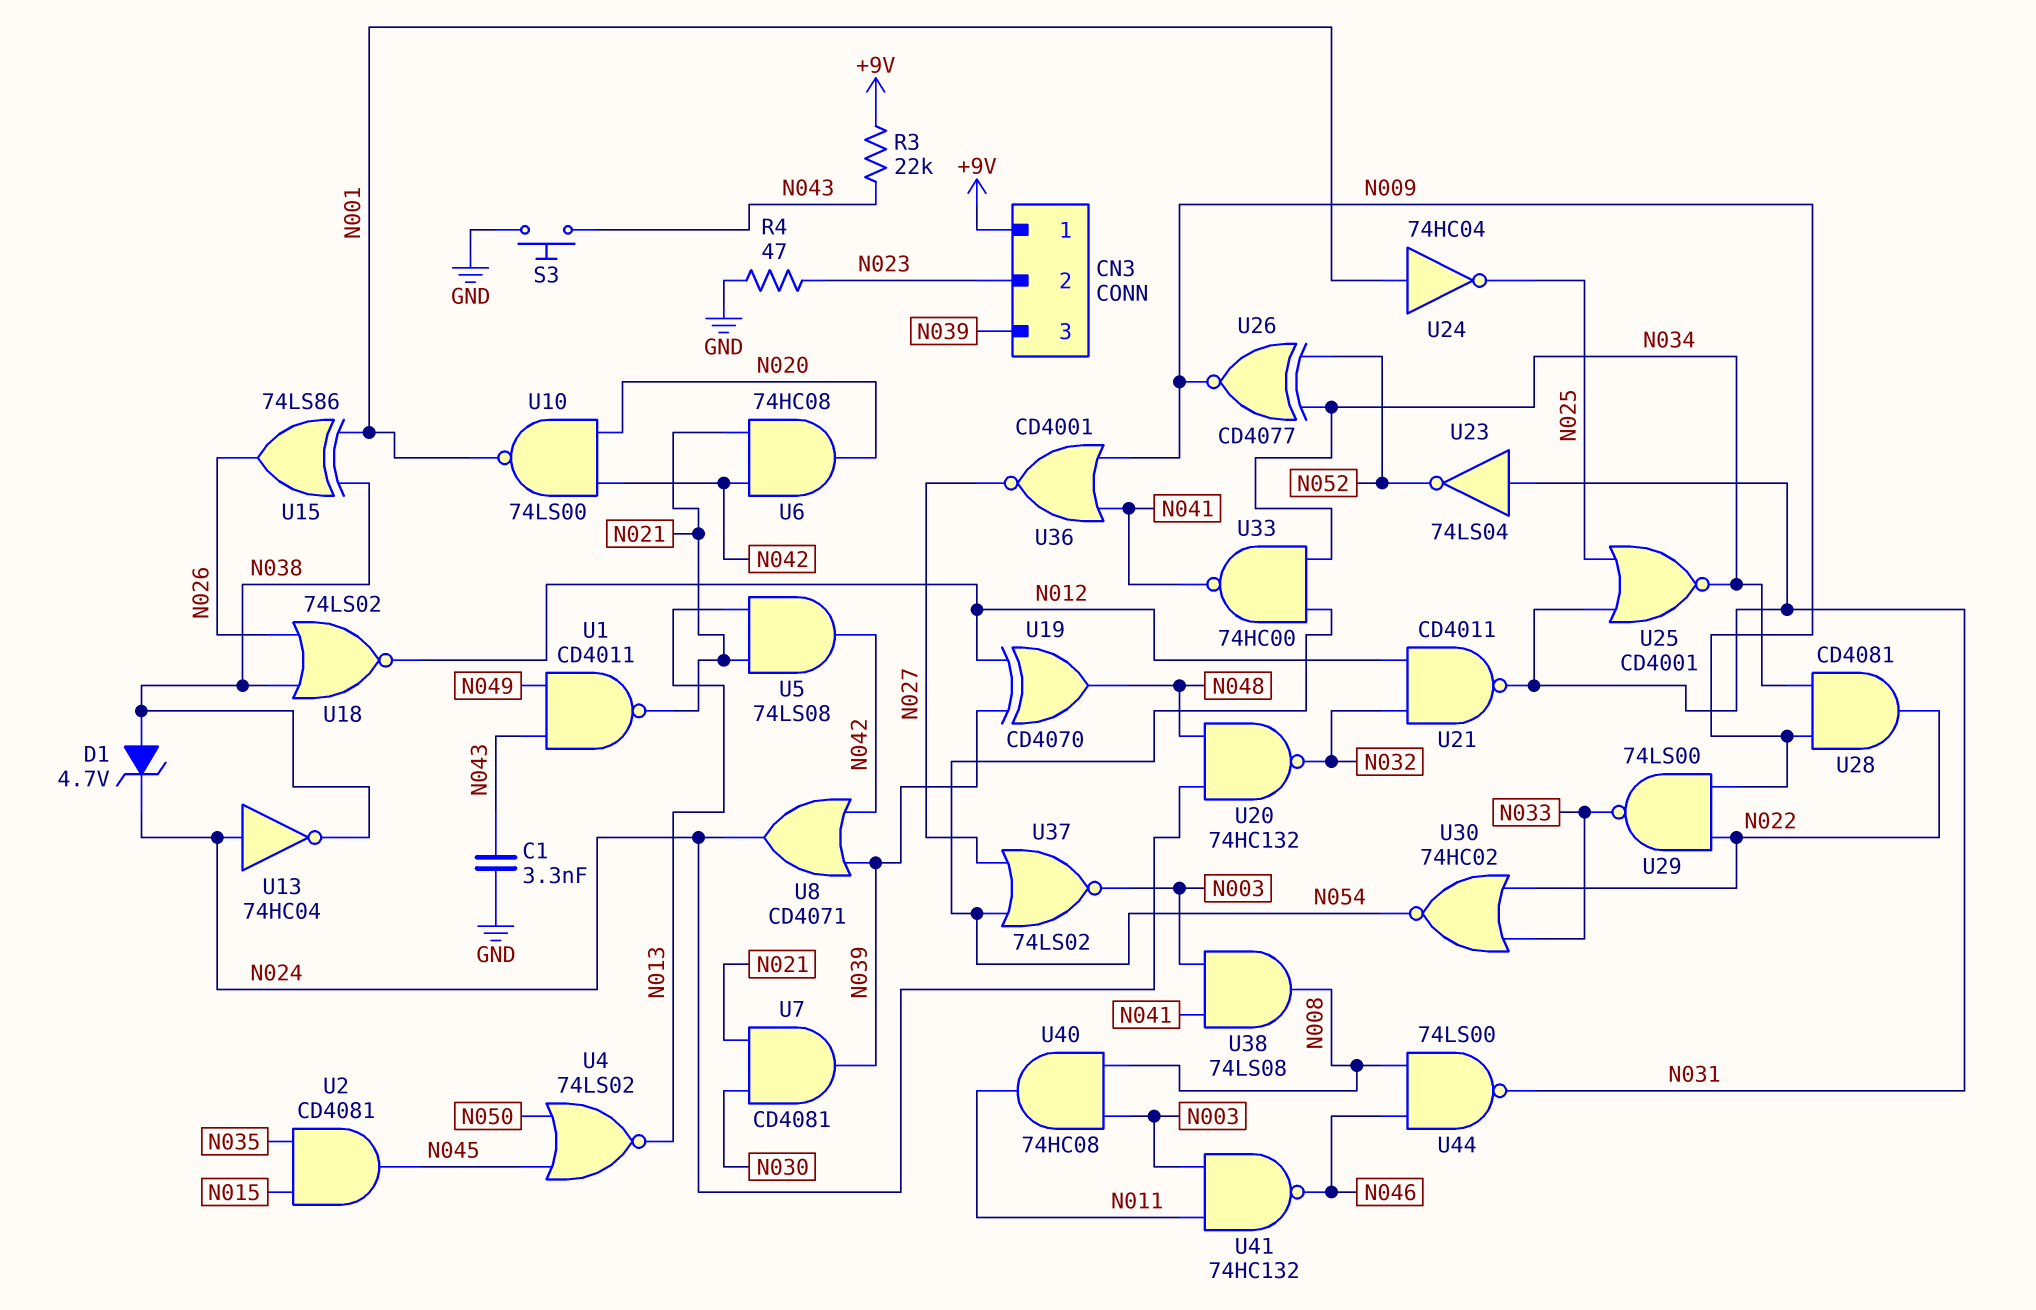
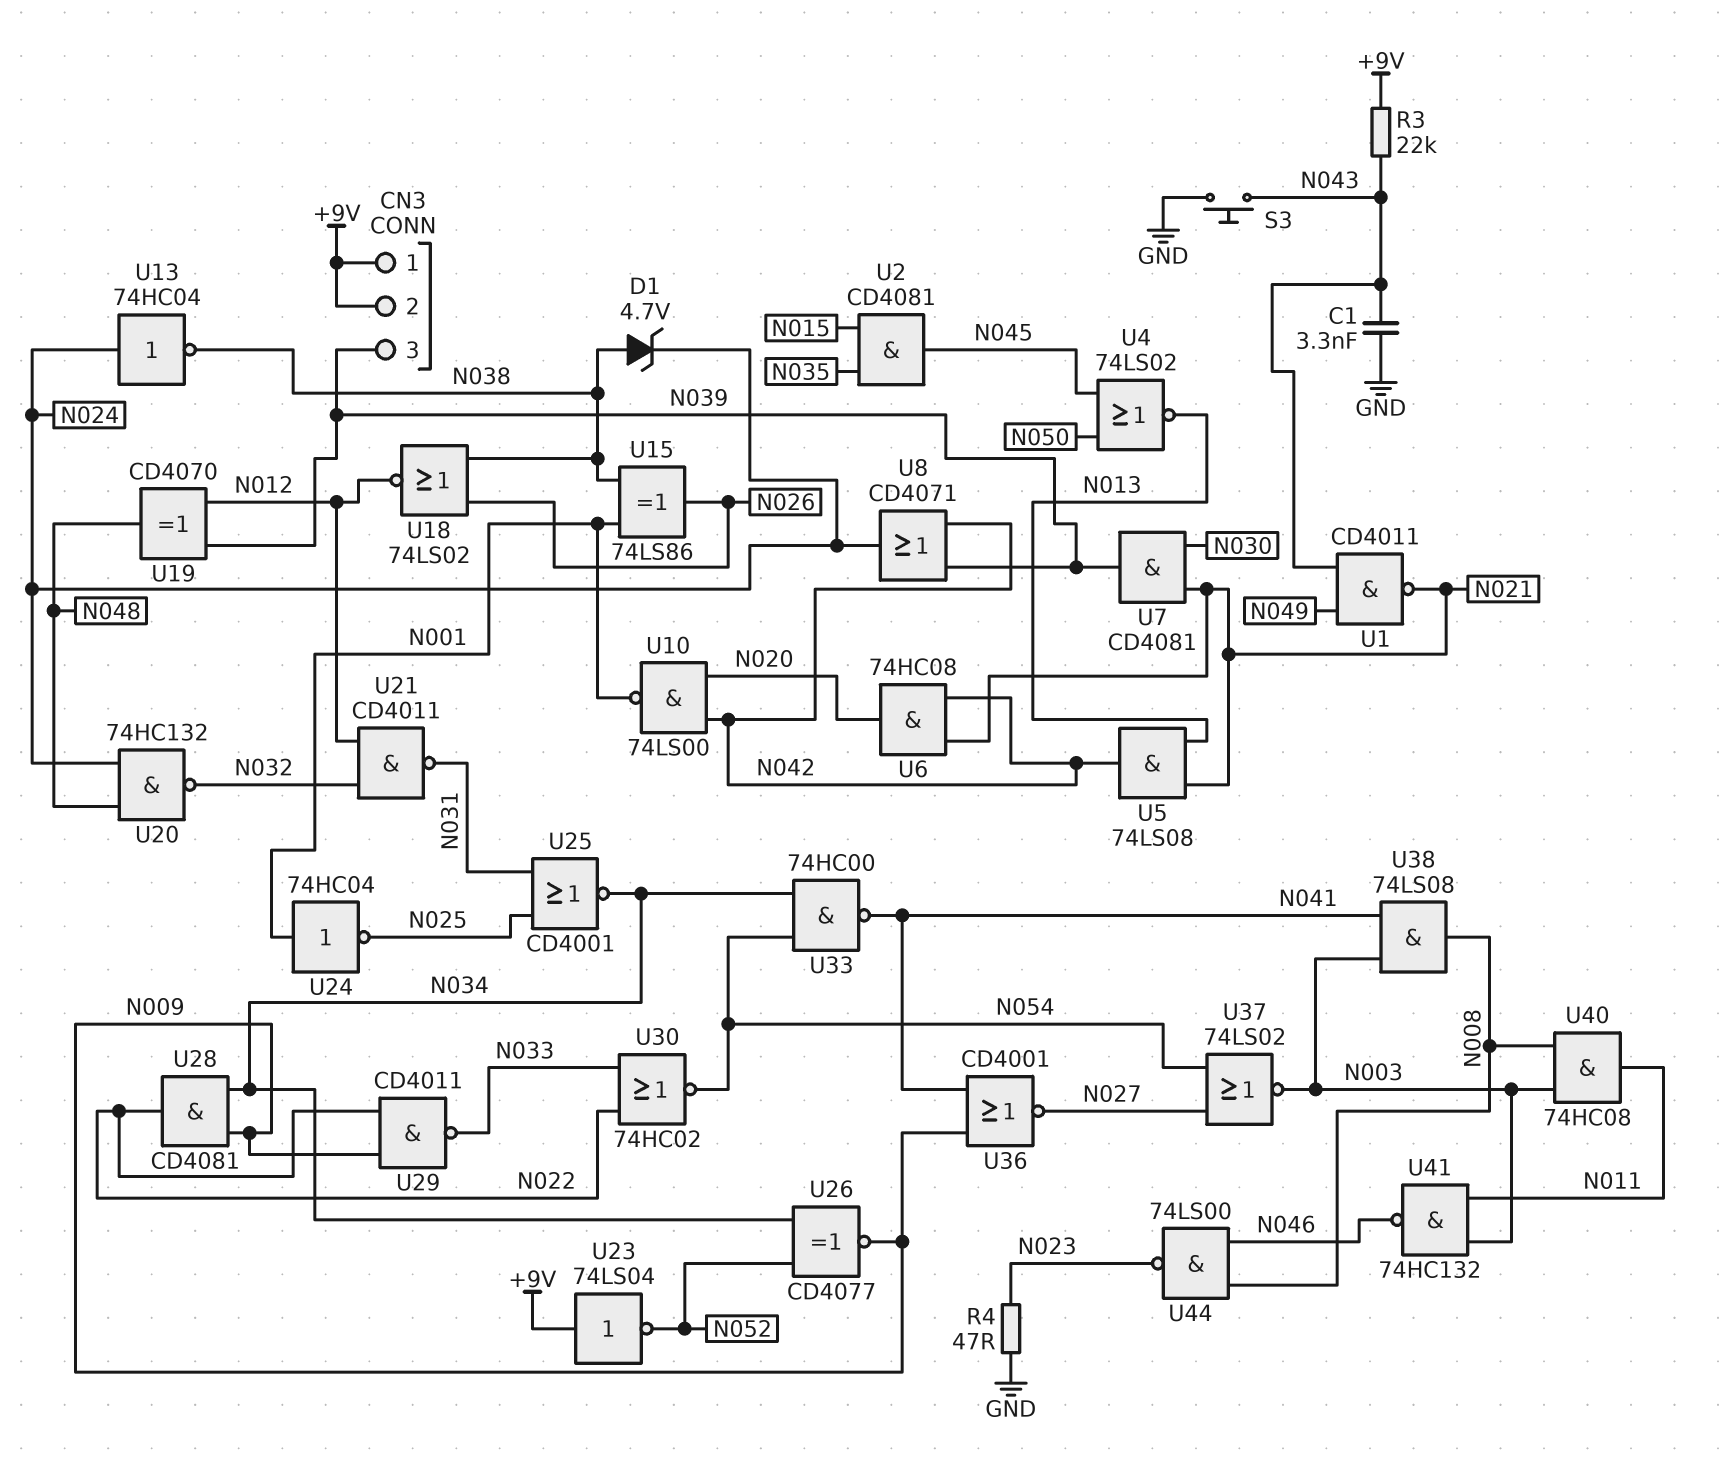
CN3 pin 2: N023 -> +9V
U23: NOT 74LS04 (in N031, out N052) -> NOT 74LS04 (in +9V, out N052)
U29: NAND 74LS00 (in N009, in N022, out N033) -> NAND CD4011 (in N009, in N022, out N033)
U44: NAND 74LS00 (in N008, in N046, out N031) -> NAND 74LS00 (in N008, in N046, out N023)

